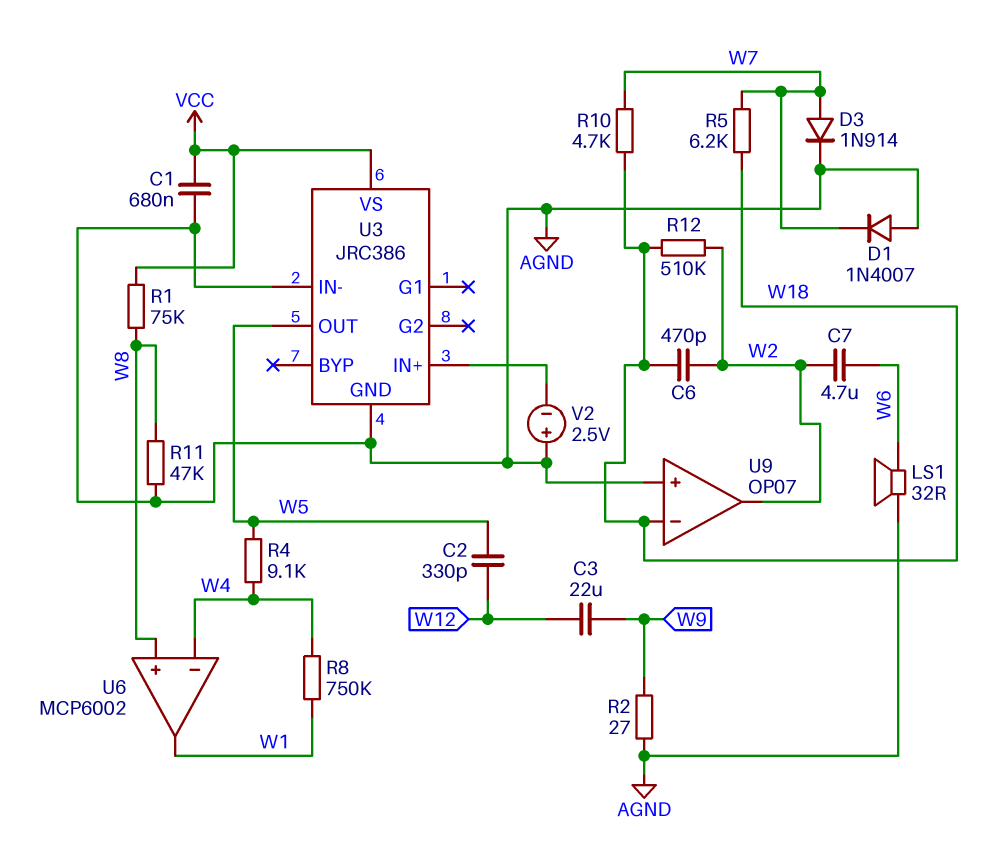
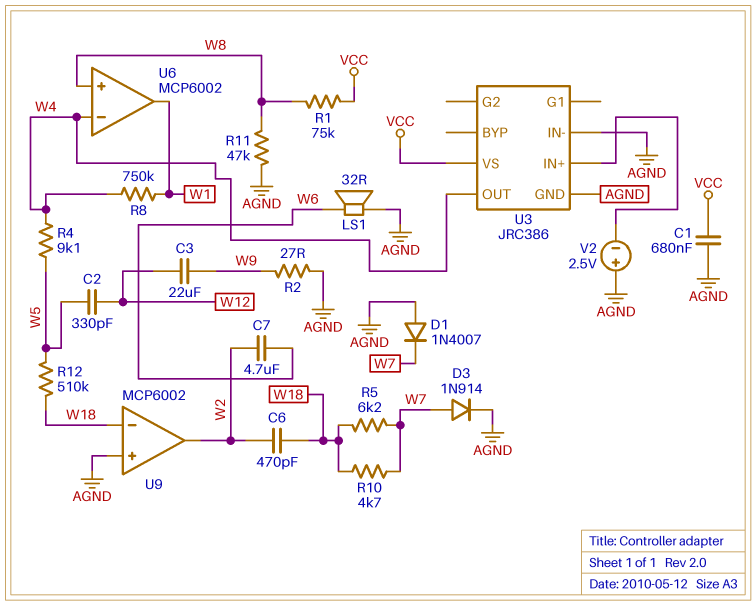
R12: 510k (W2, W18) -> 510k (W5, W18)
U3 pin OUT: W5 -> W4
U9: OP07 -> MCP6002

